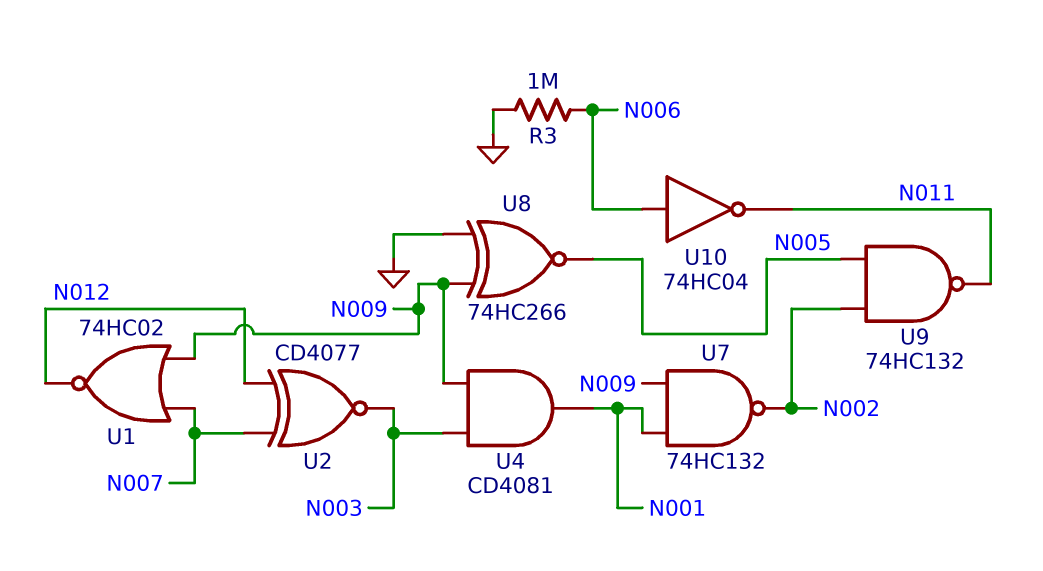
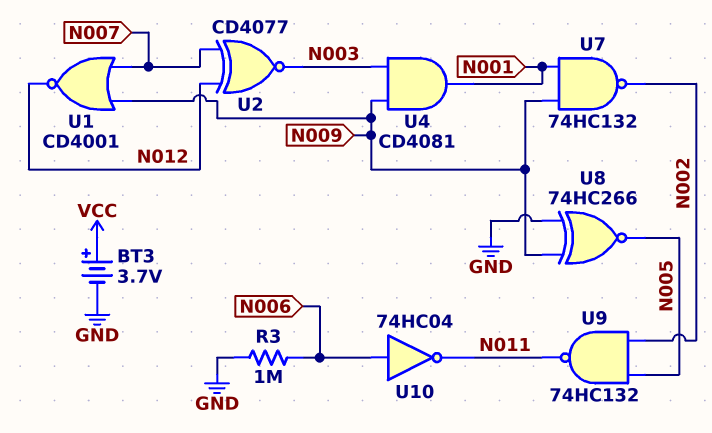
BT3: none -> 3.7V (plus VCC, minus GND)
U1: NOR 74HC02 (in N007, in N009, out N012) -> NOR CD4001 (in N007, in N009, out N012)

